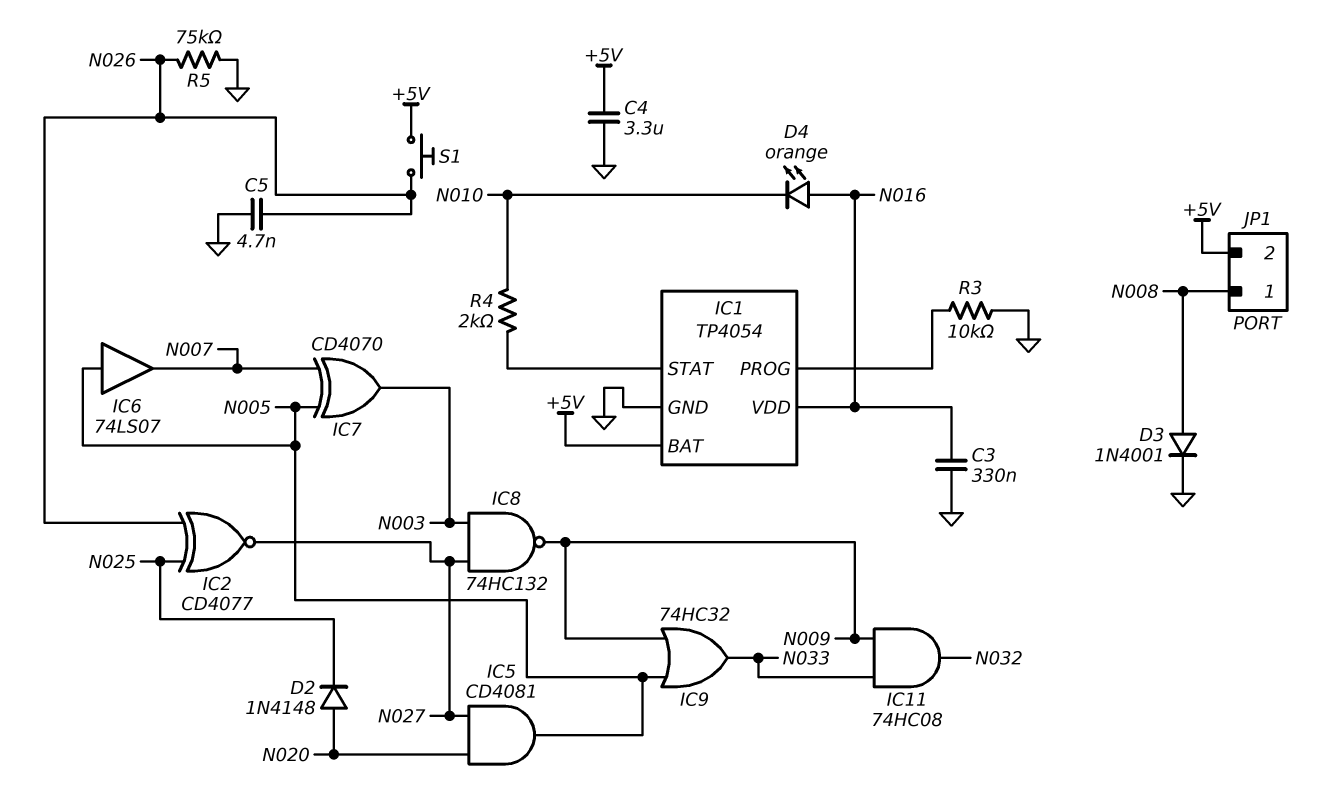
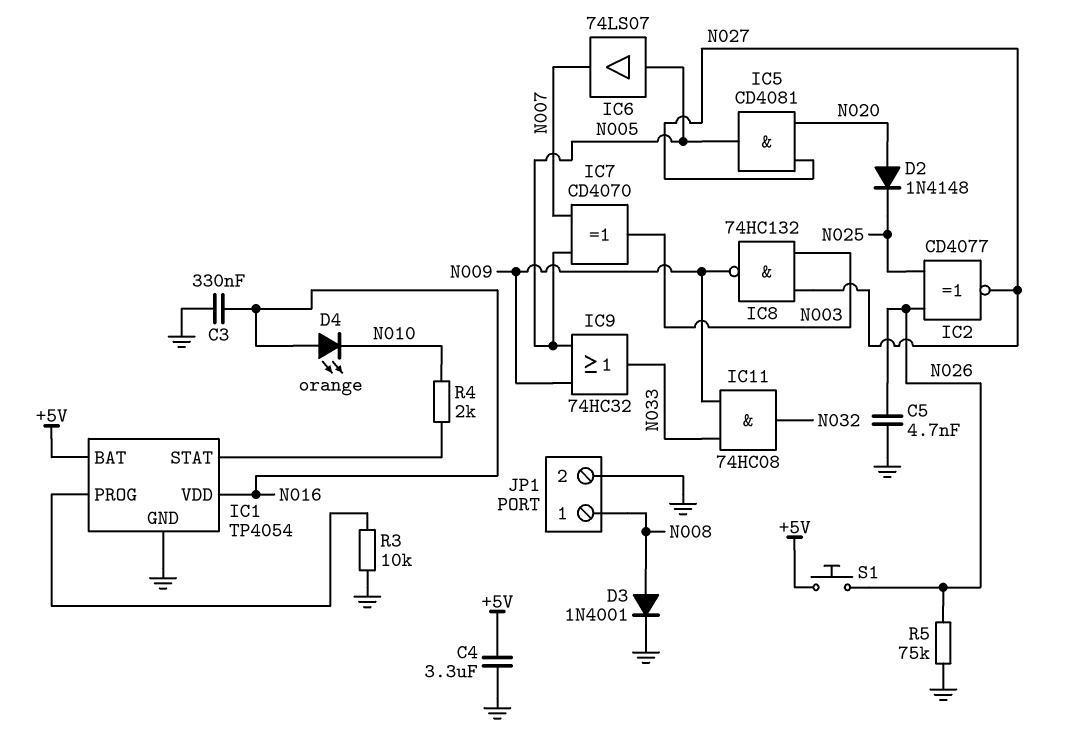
JP1 pin 2: +5V -> GND

